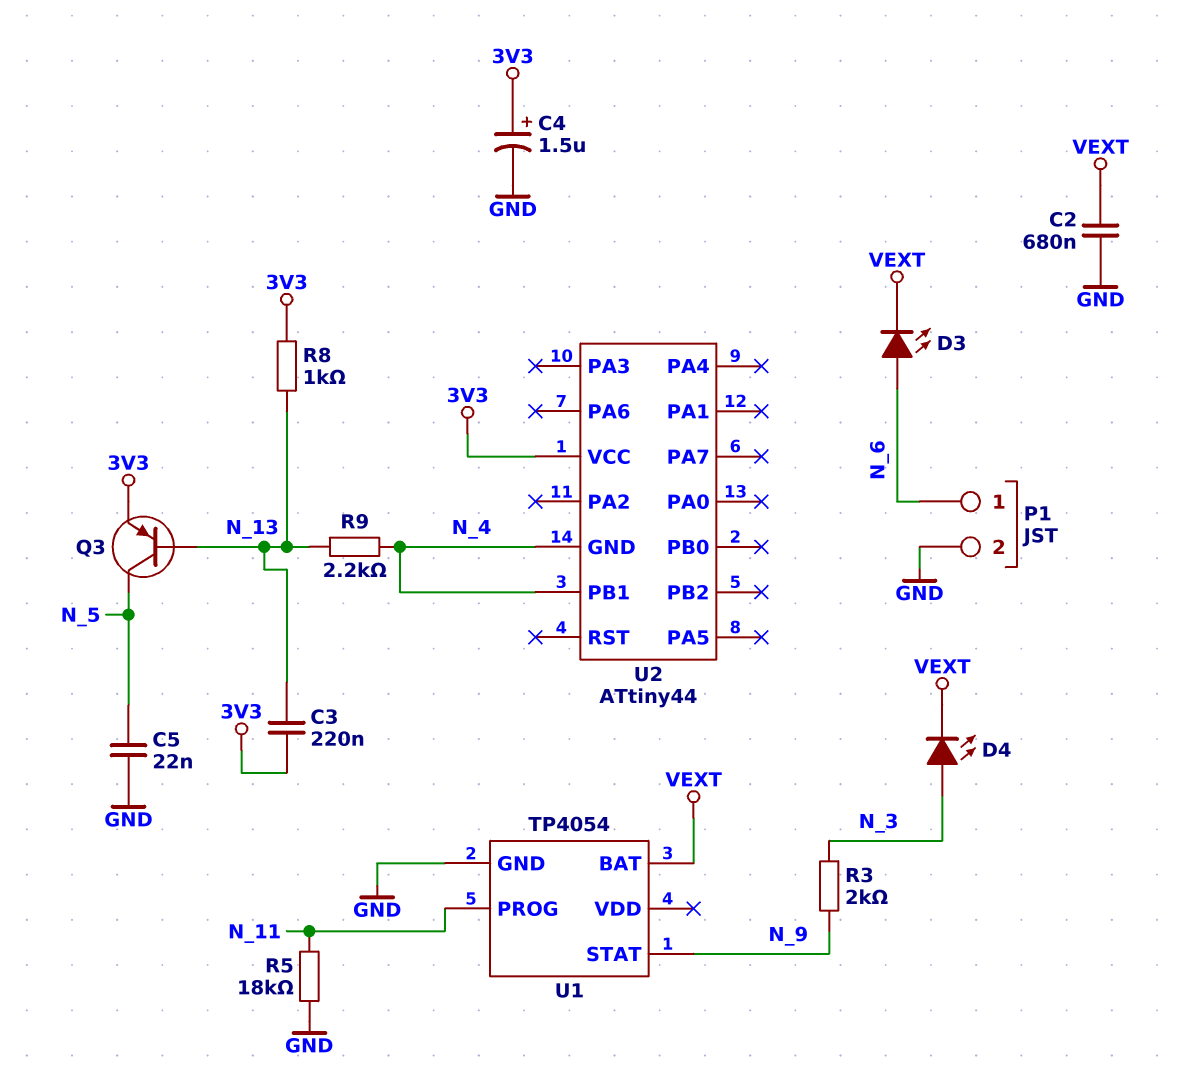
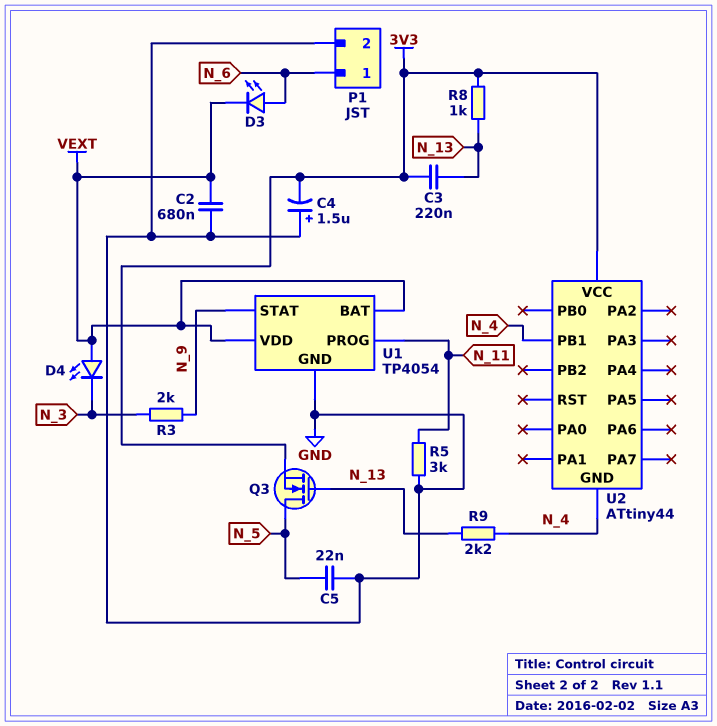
C4: 1.5uF (plus 3V3, minus GND) -> 1.5uF (plus GND, minus 3V3)
D4: LED (A N_3, K VEXT) -> LED (A VEXT, K N_3)
Q3: PNP (B N_13, C N_5, E 3V3) -> NMOS (G N_13, D N_5, S 3V3)
R5: 18k (GND, N_11) -> 3k (GND, N_11)
U1 pin VDD: none -> VEXT

